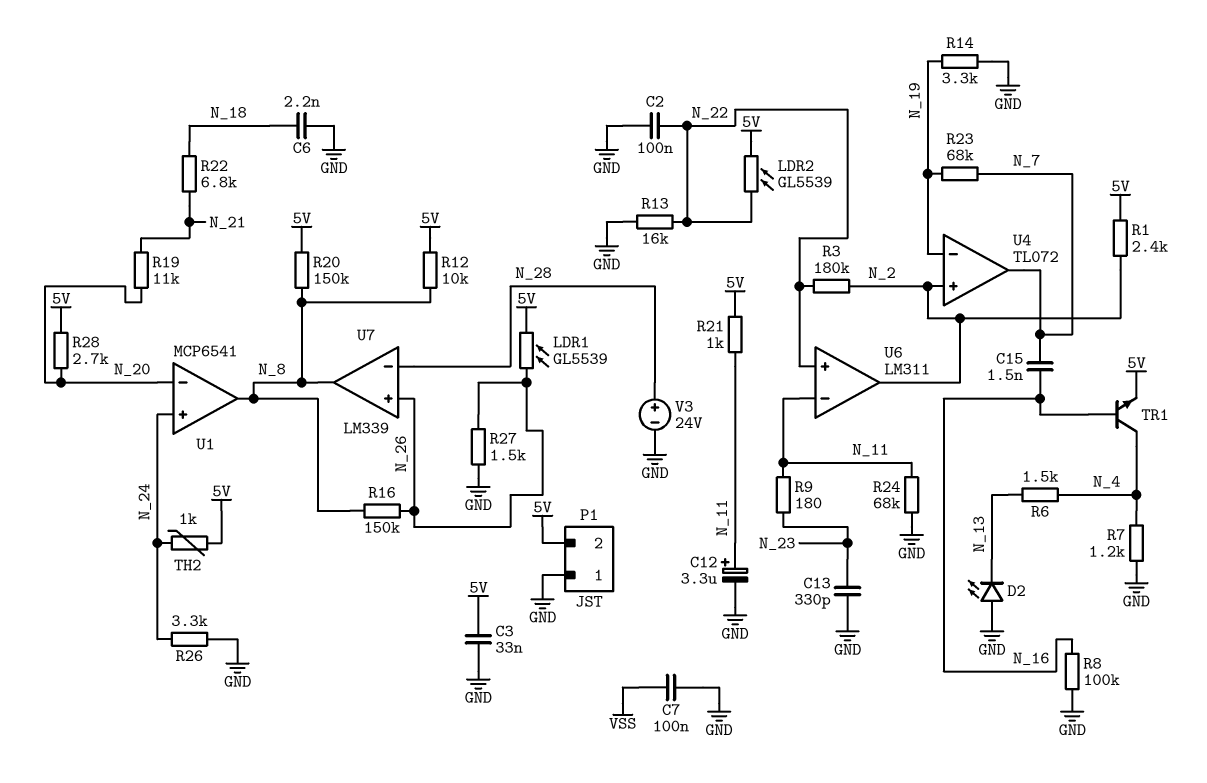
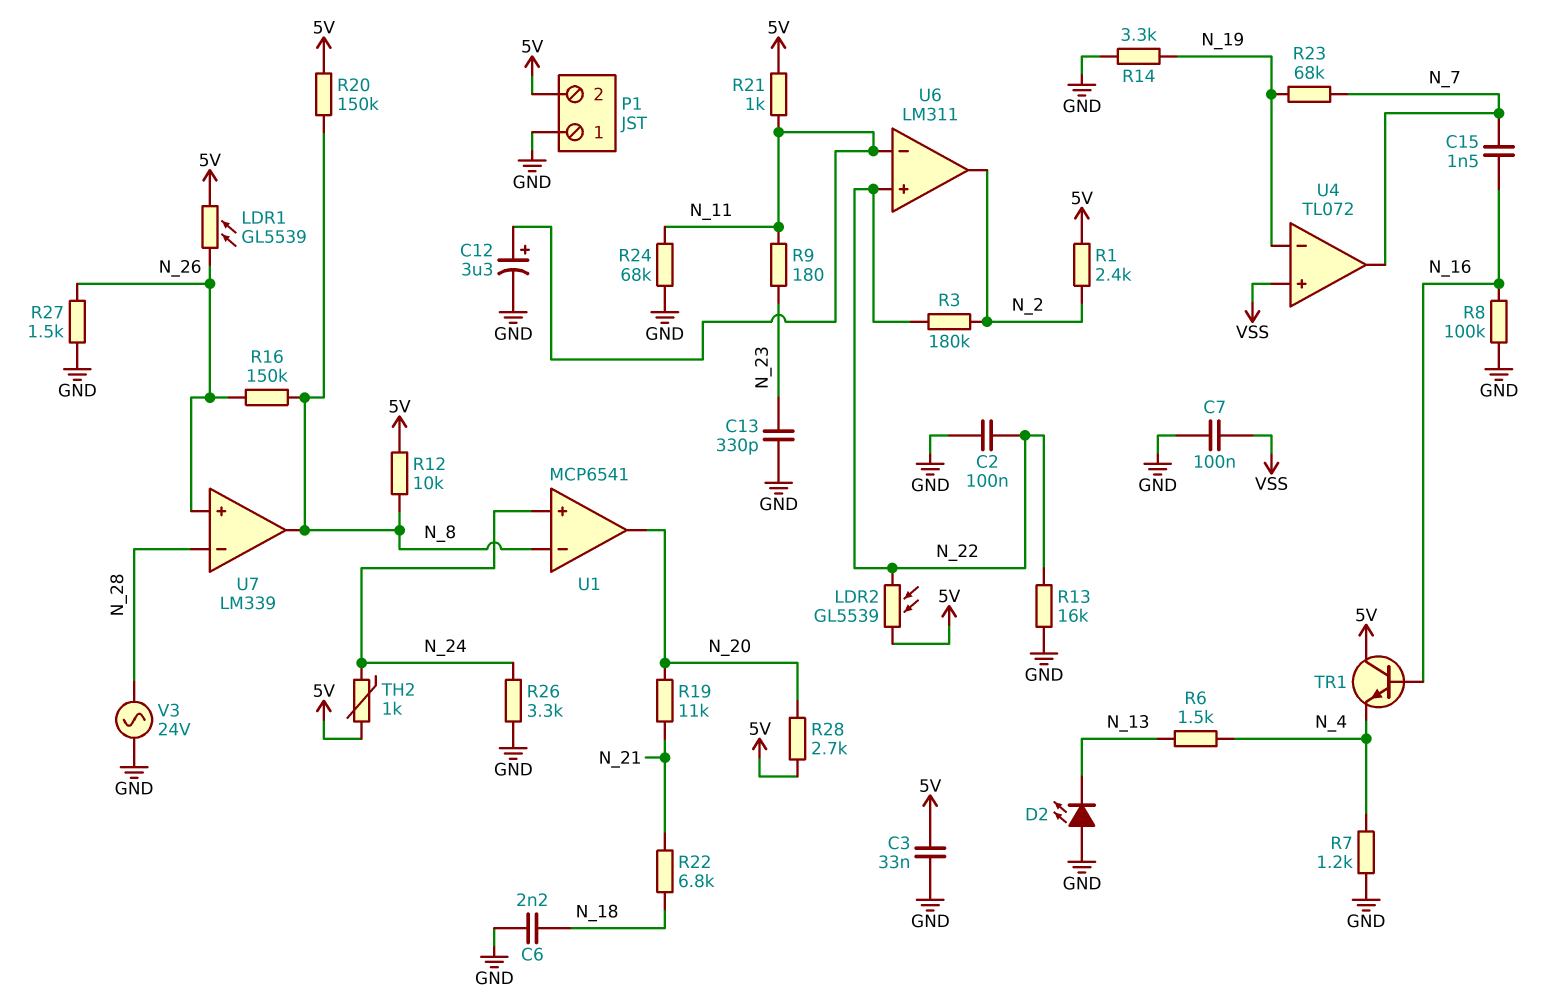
TR1: NPN (B N_16, C N_4, E 5V) -> NPN (B N_16, C 5V, E N_4)
U1 pin in-: N_20 -> N_8
U1 pin out: N_8 -> N_20
U4 pin in+: N_2 -> VSS
V3: 24V (plus N_28, minus GND) -> AC 24V (GND, N_28)

